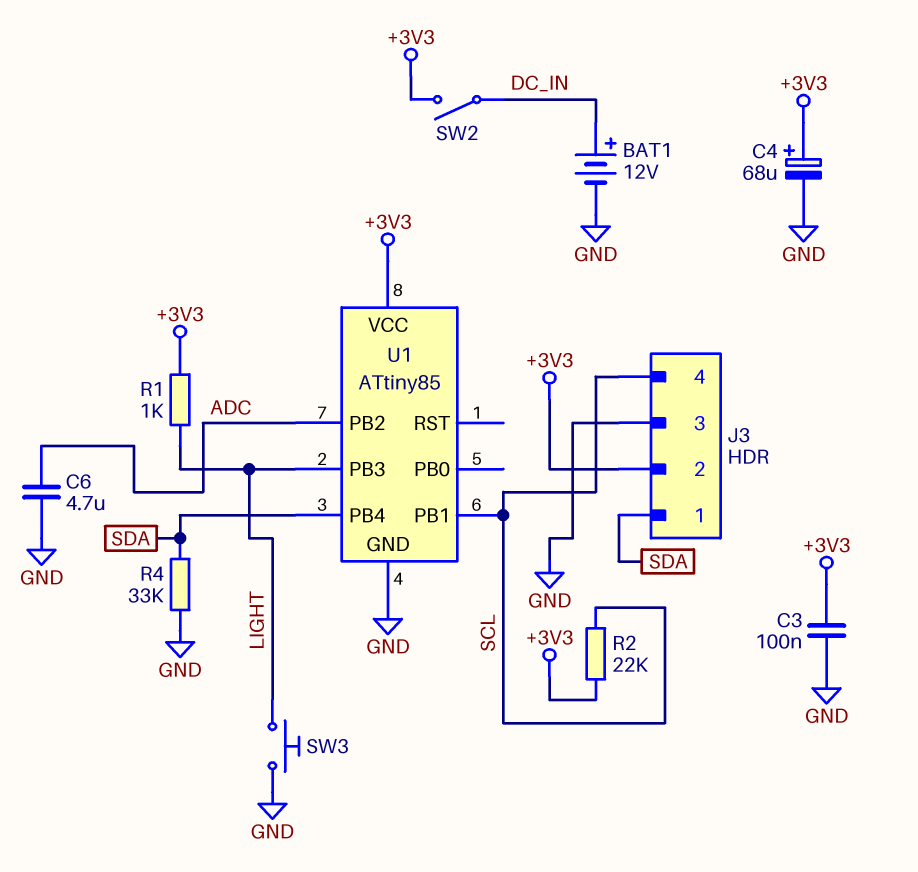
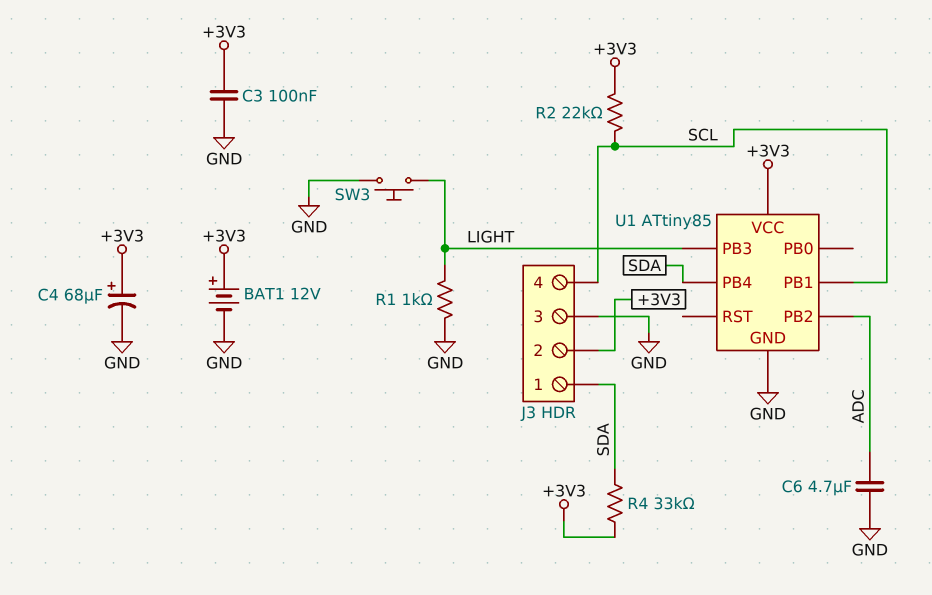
BAT1: 12V (plus DC_IN, minus GND) -> 12V (plus +3V3, minus GND)
R1: 1k (+3V3, LIGHT) -> 1k (GND, LIGHT)
R4: 33k (GND, SDA) -> 33k (+3V3, SDA)
SW2: switch (+3V3, DC_IN) -> none

